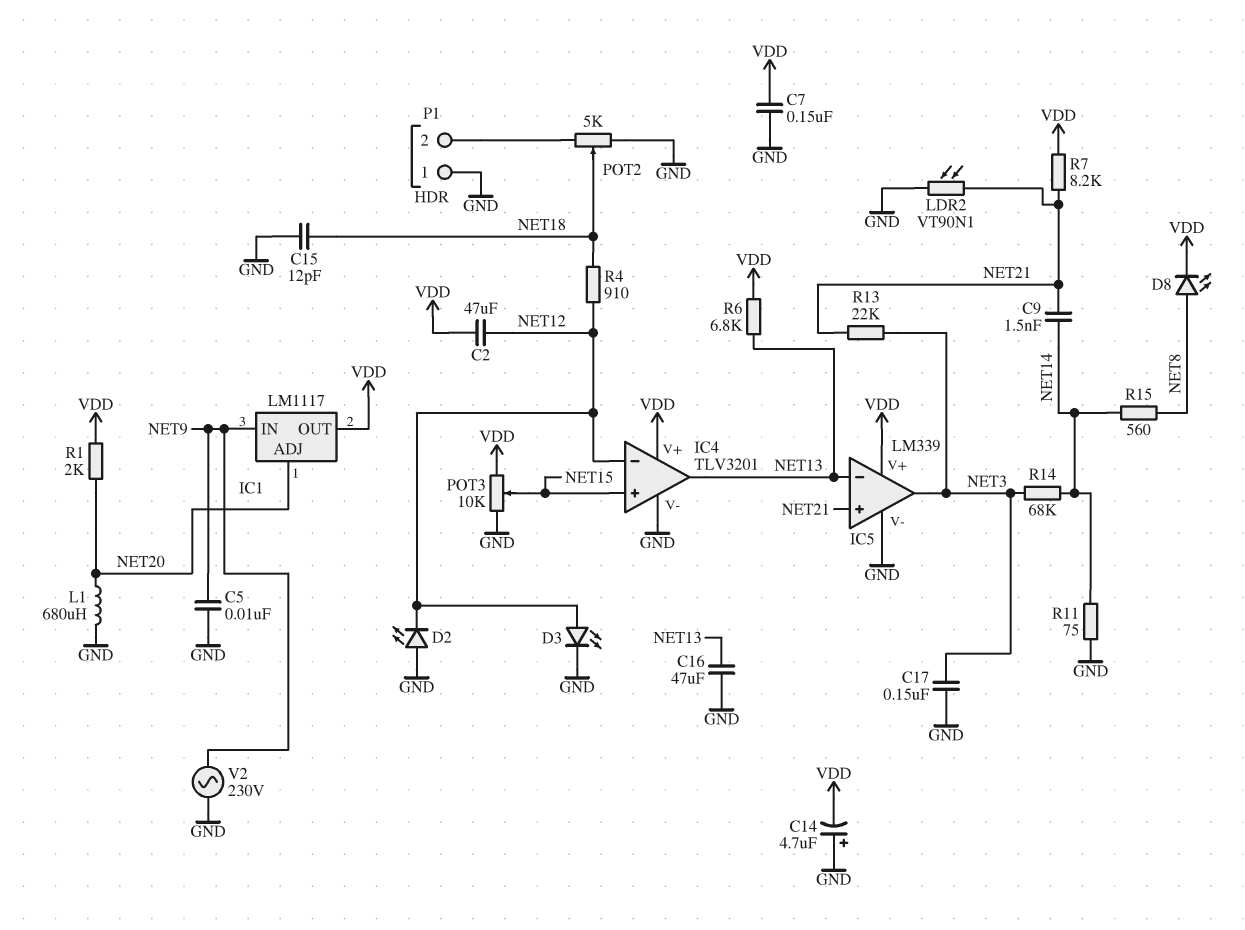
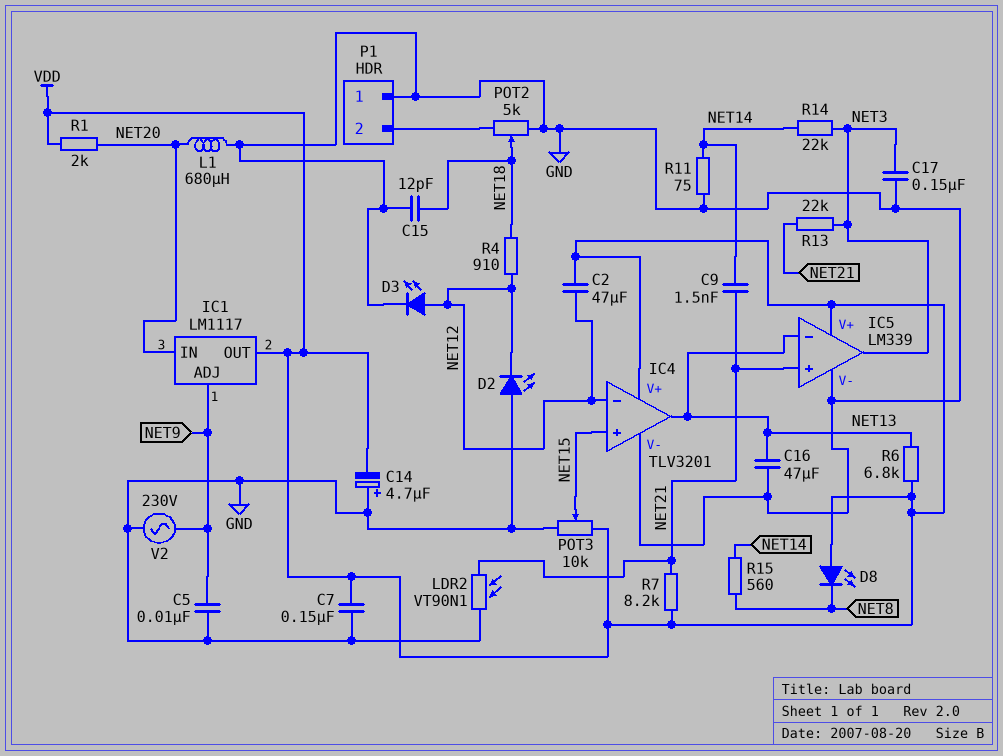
D8: LED (A NET8, K VDD) -> LED (A VDD, K NET8)
IC1 pin ADJ: NET20 -> NET9
IC1 pin IN: NET9 -> NET20
R14: 68k (NET3, NET14) -> 22k (NET3, NET14)

